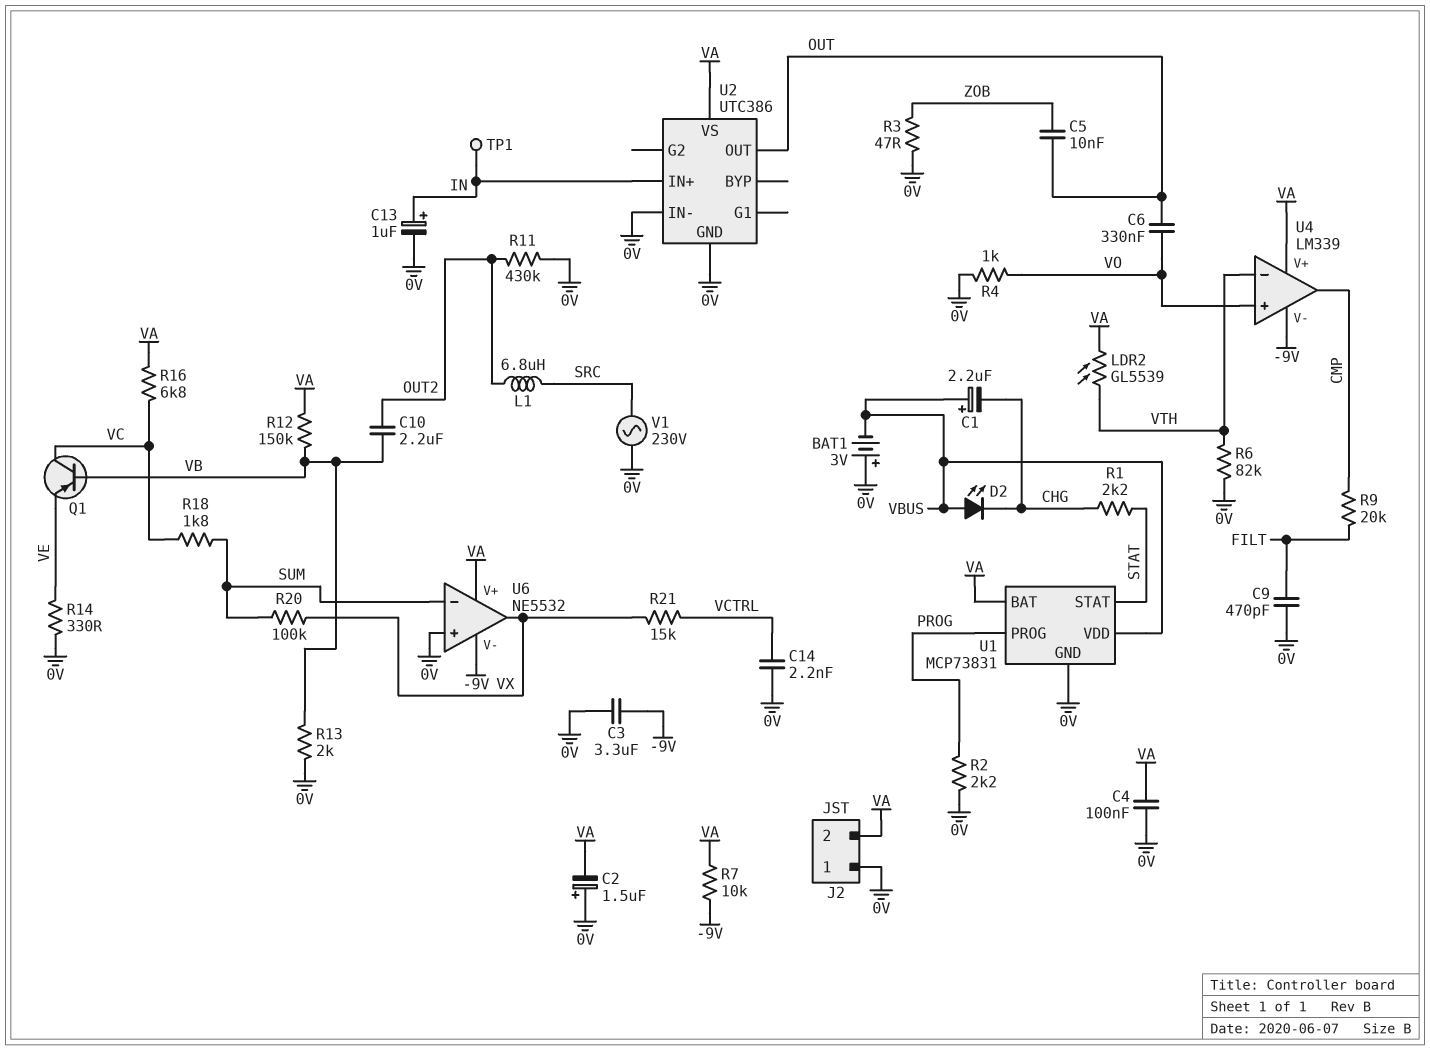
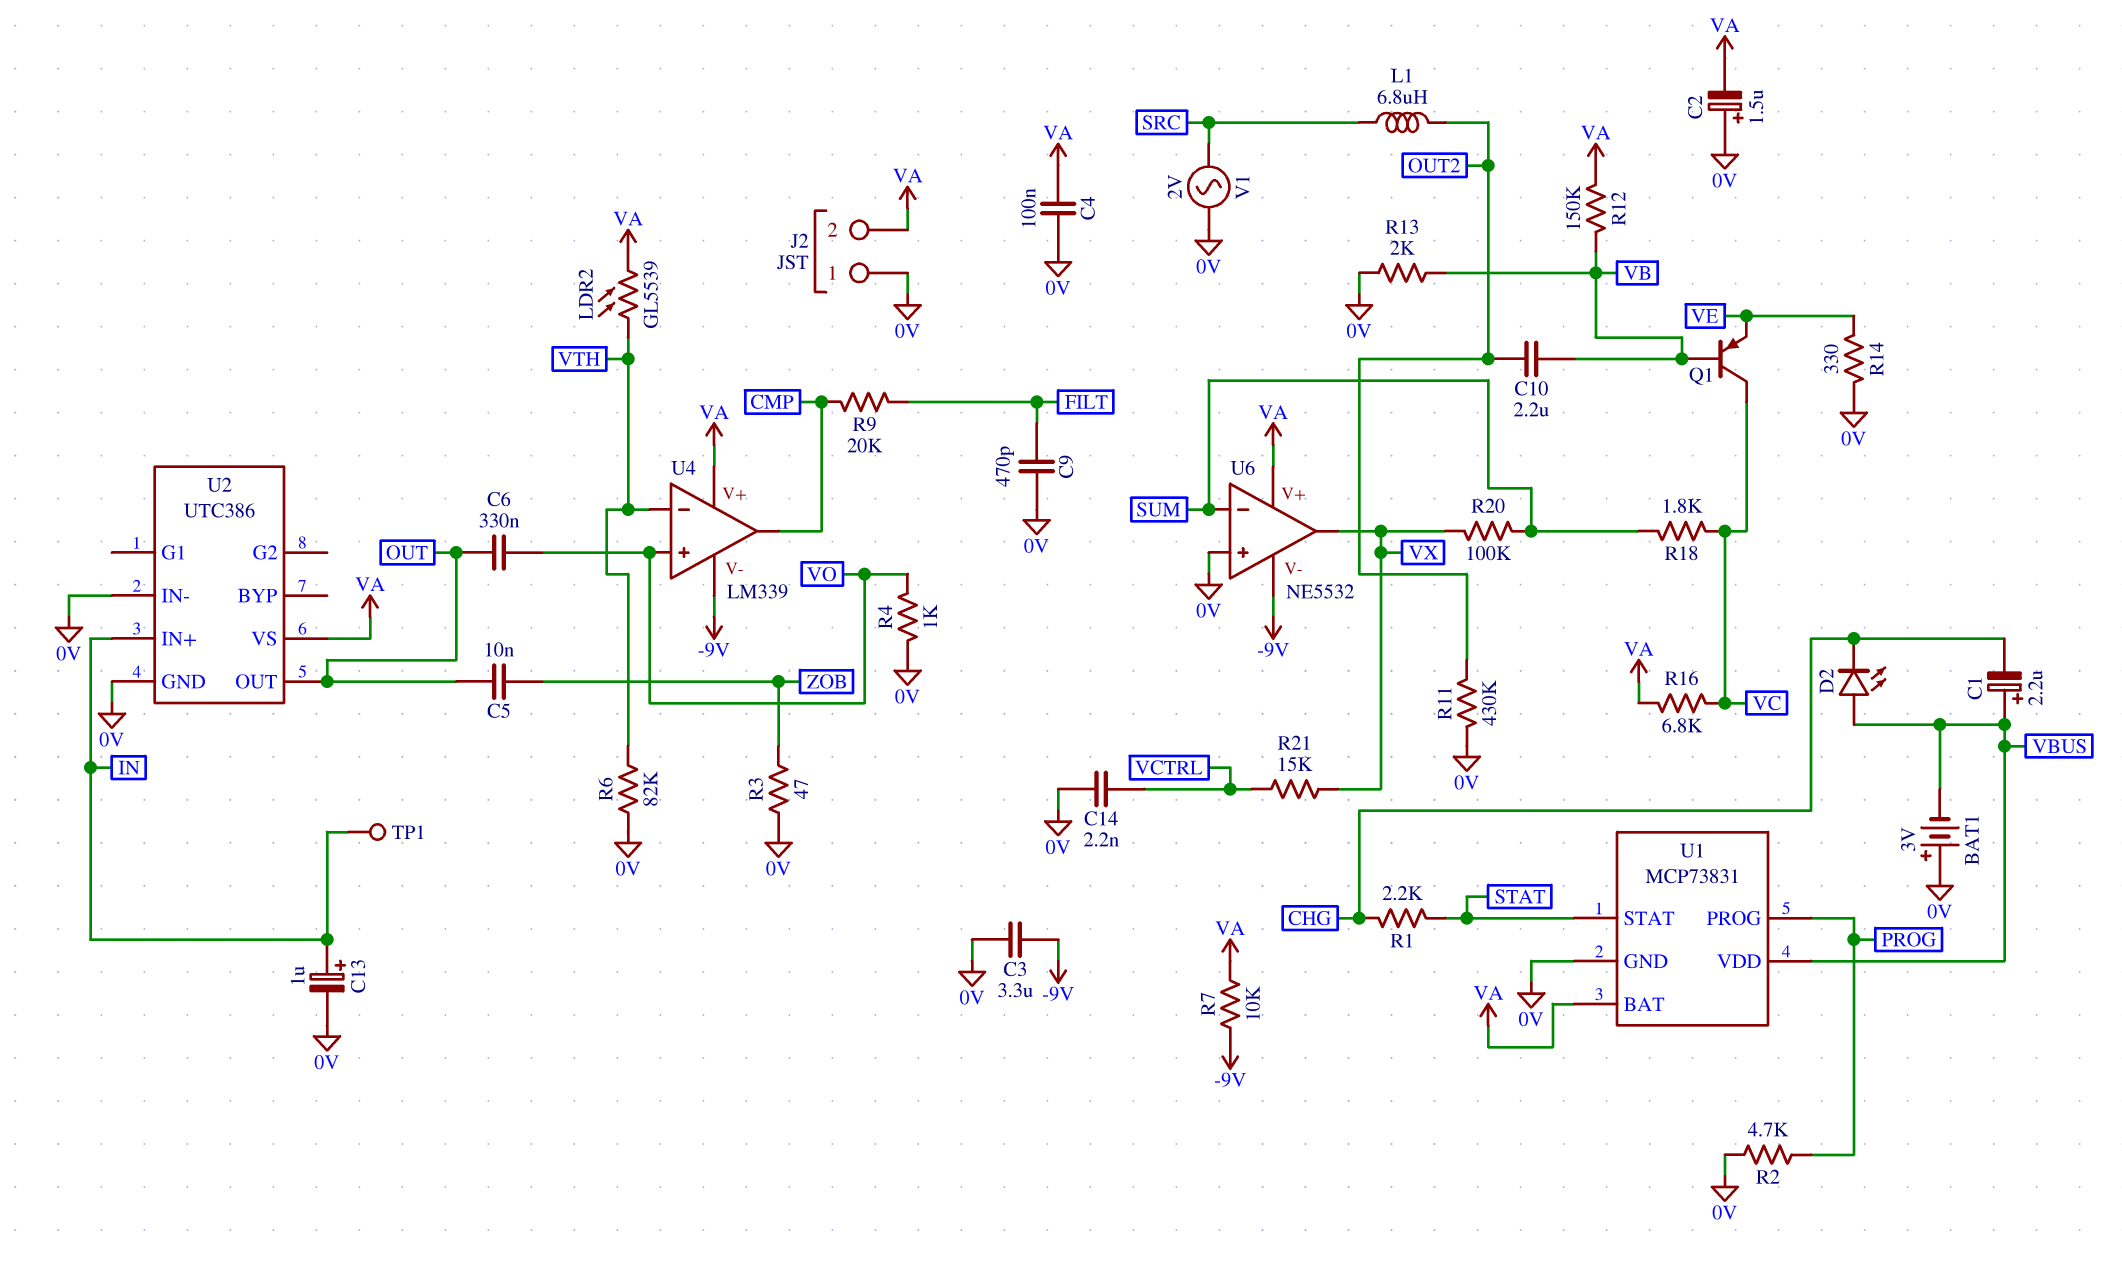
R2: 2.2k (0V, PROG) -> 4.7k (0V, PROG)
V1: AC 230V (0V, SRC) -> AC 2V (0V, SRC)

